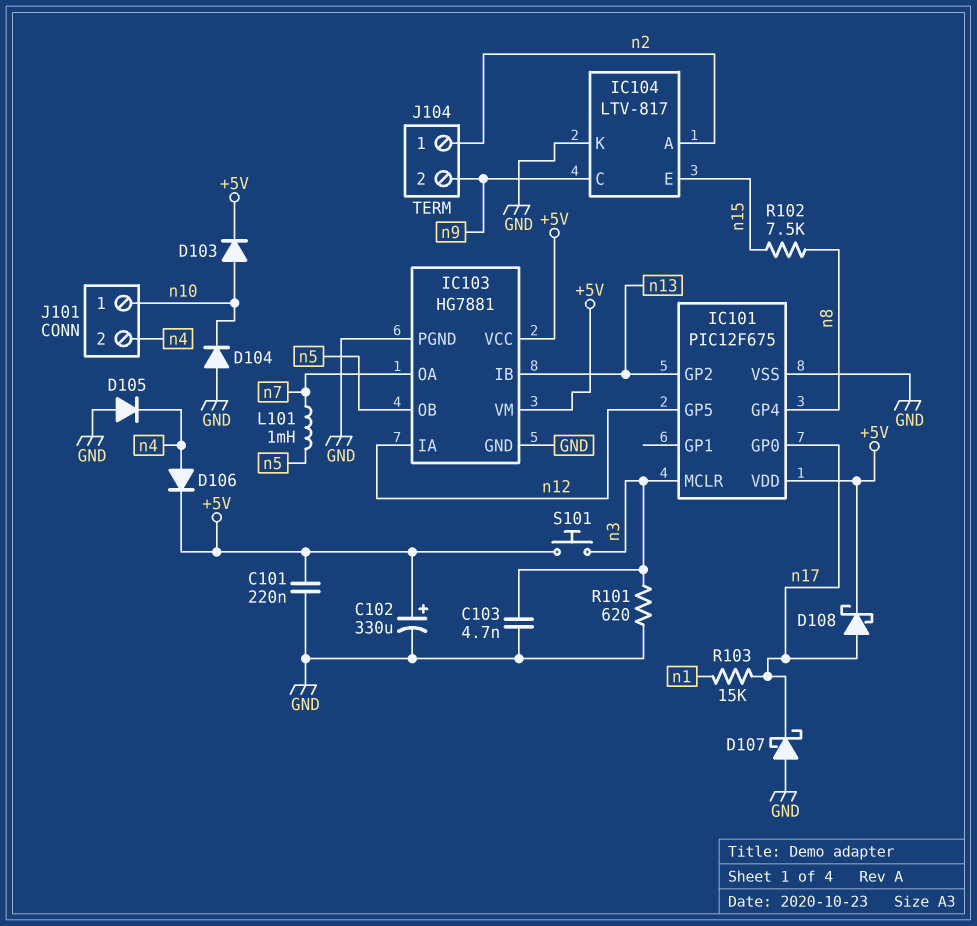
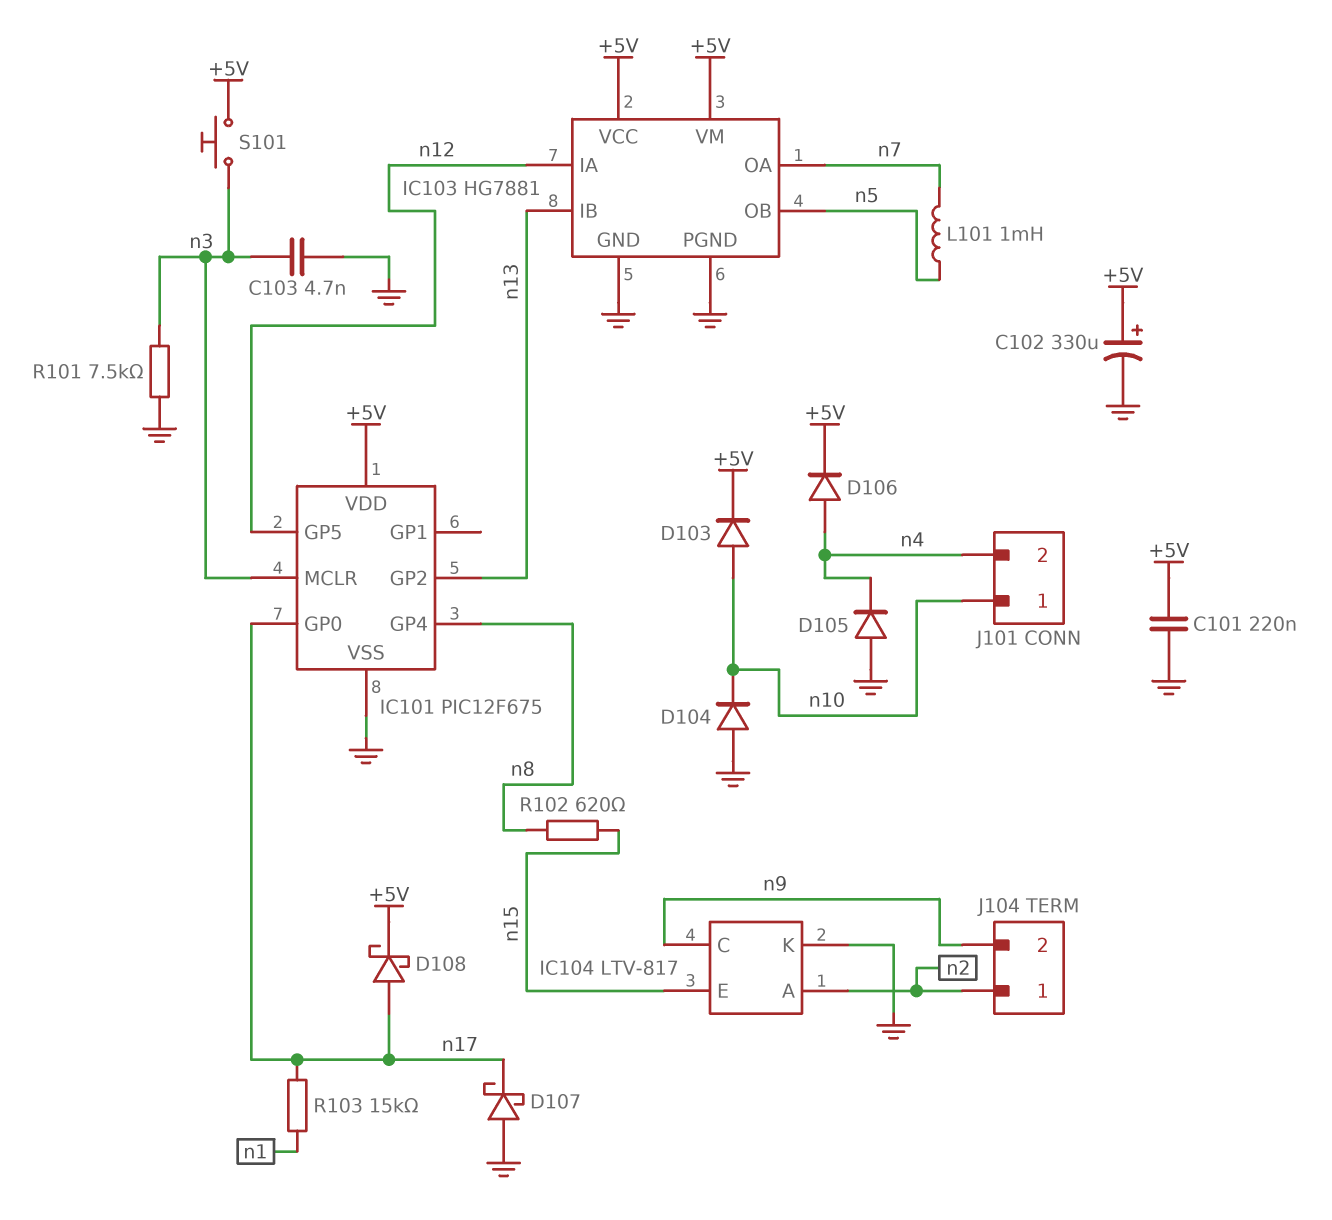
R101: 620 (GND, n3) -> 7.5k (GND, n3)
R102: 7.5k (n8, n15) -> 620 (n8, n15)

